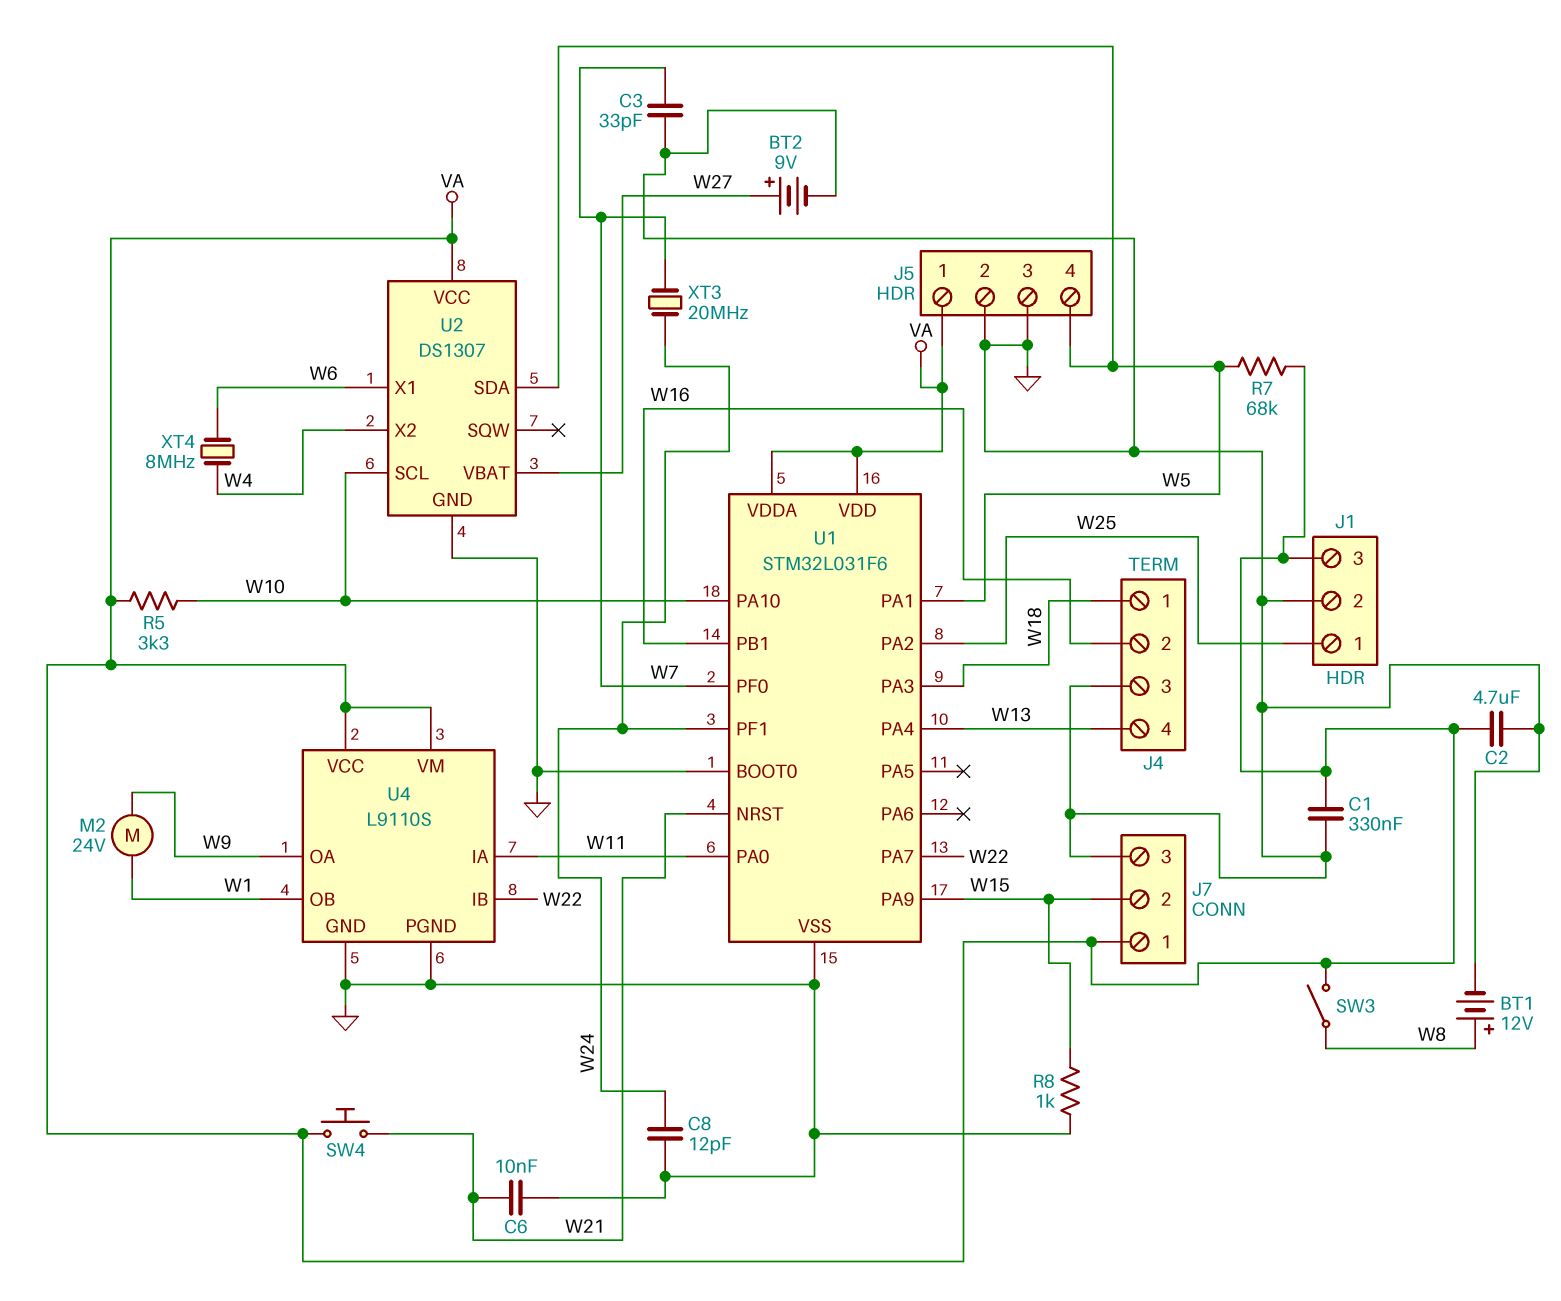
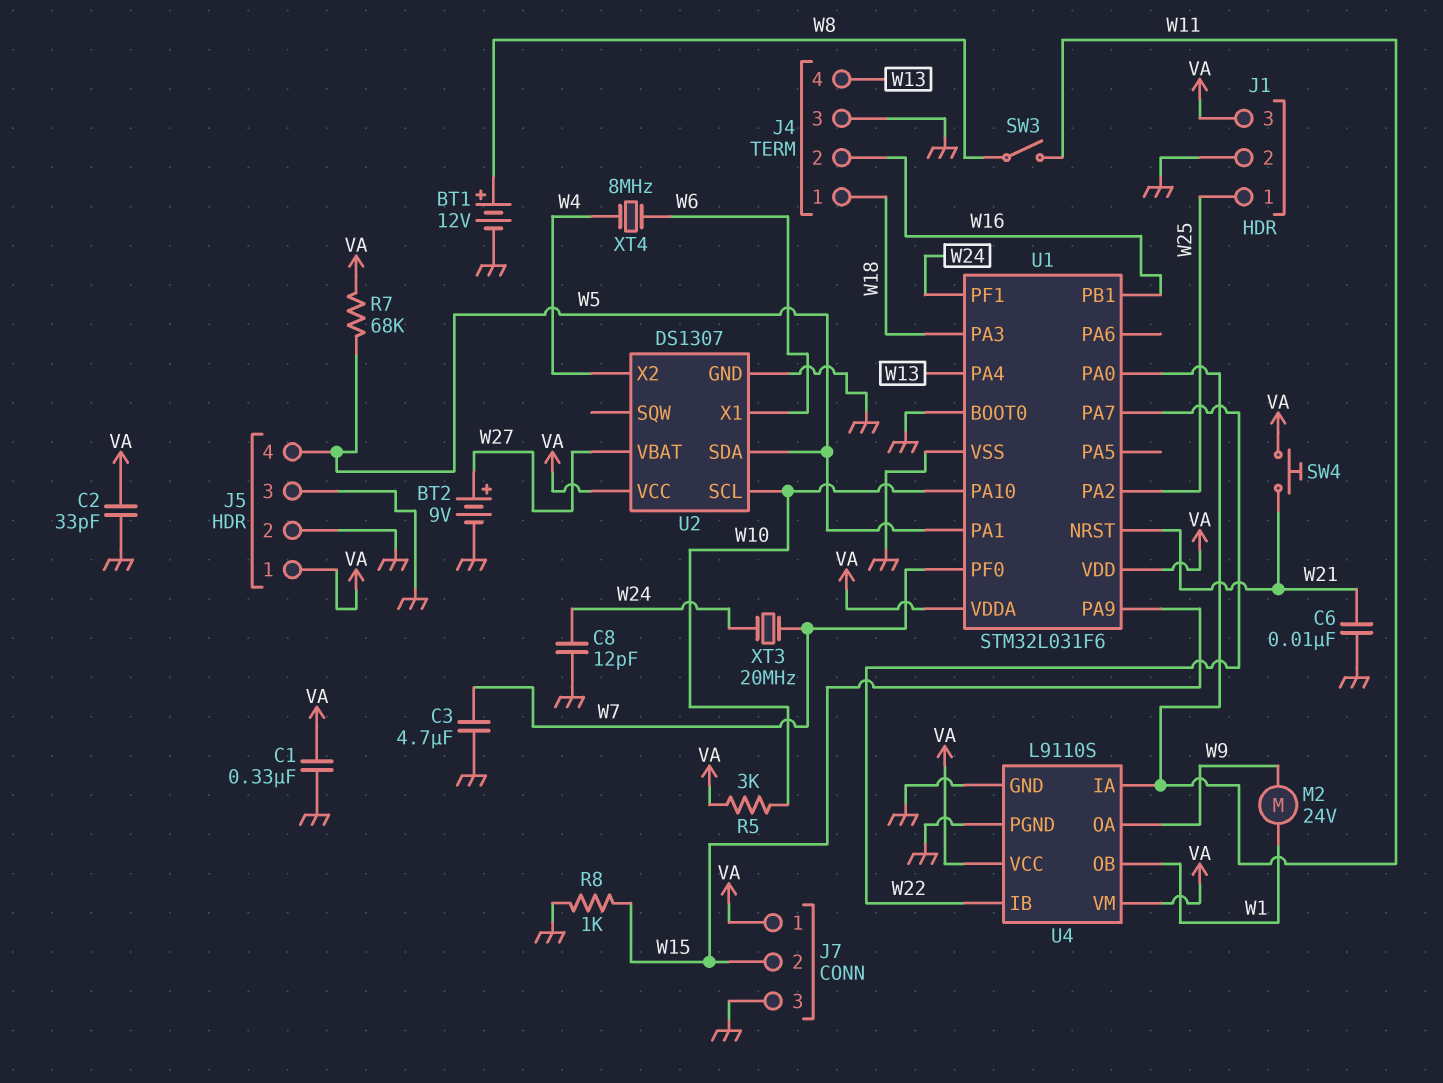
C2: 4.7uF (GND, VA) -> 33pF (GND, VA)
C3: 33pF (GND, W7) -> 4.7uF (GND, W7)
R5: 3.3k (VA, W10) -> 3k (VA, W10)
SW3: switch (VA, W8) -> switch (W8, W11)

